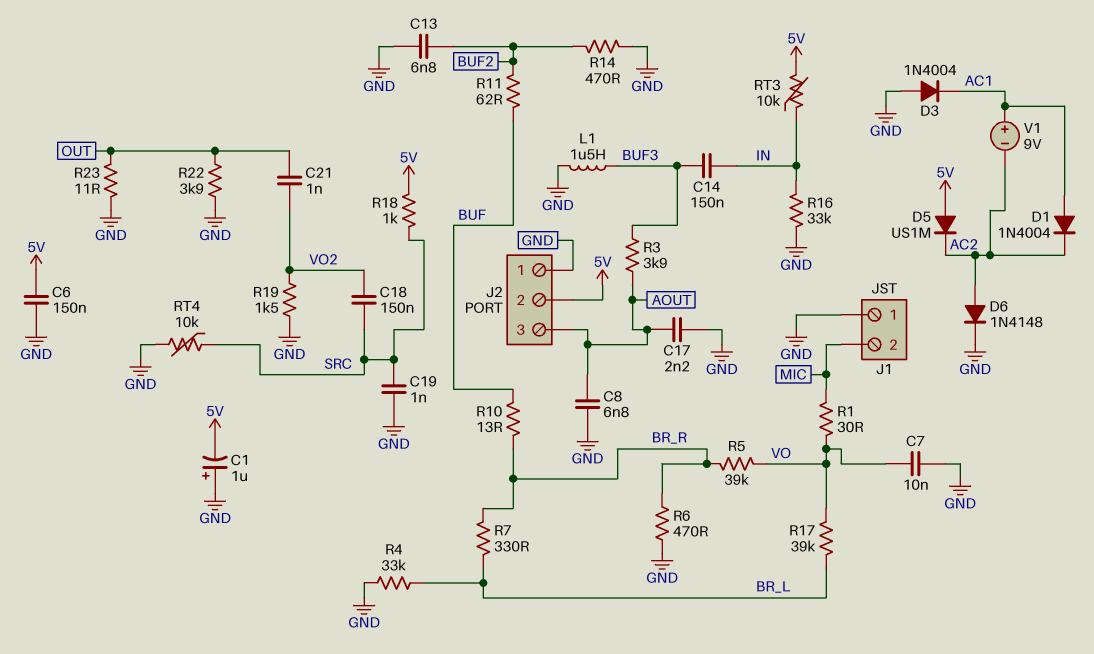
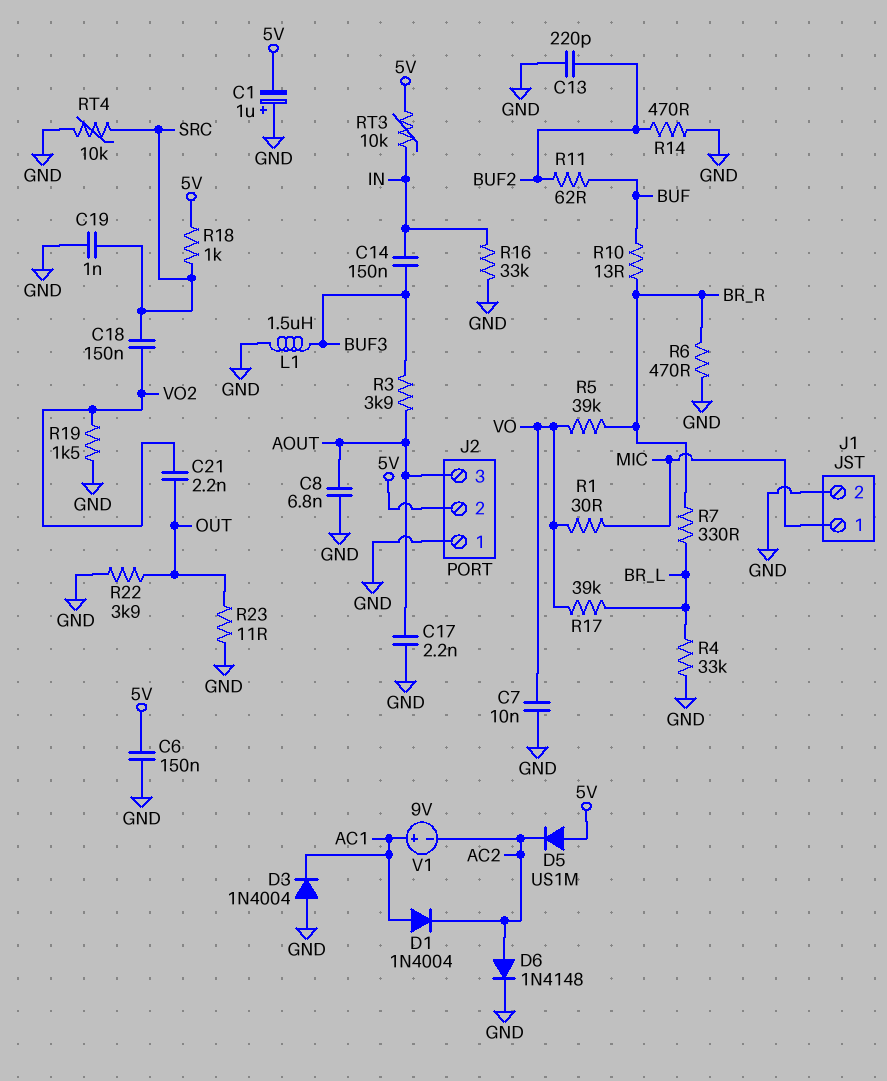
C13: 6.8nF (BUF2, GND) -> 220pF (BUF2, GND)
C21: 1nF (OUT, VO2) -> 2.2nF (OUT, VO2)
J1 pin 1: GND -> MIC
J1 pin 2: MIC -> GND

